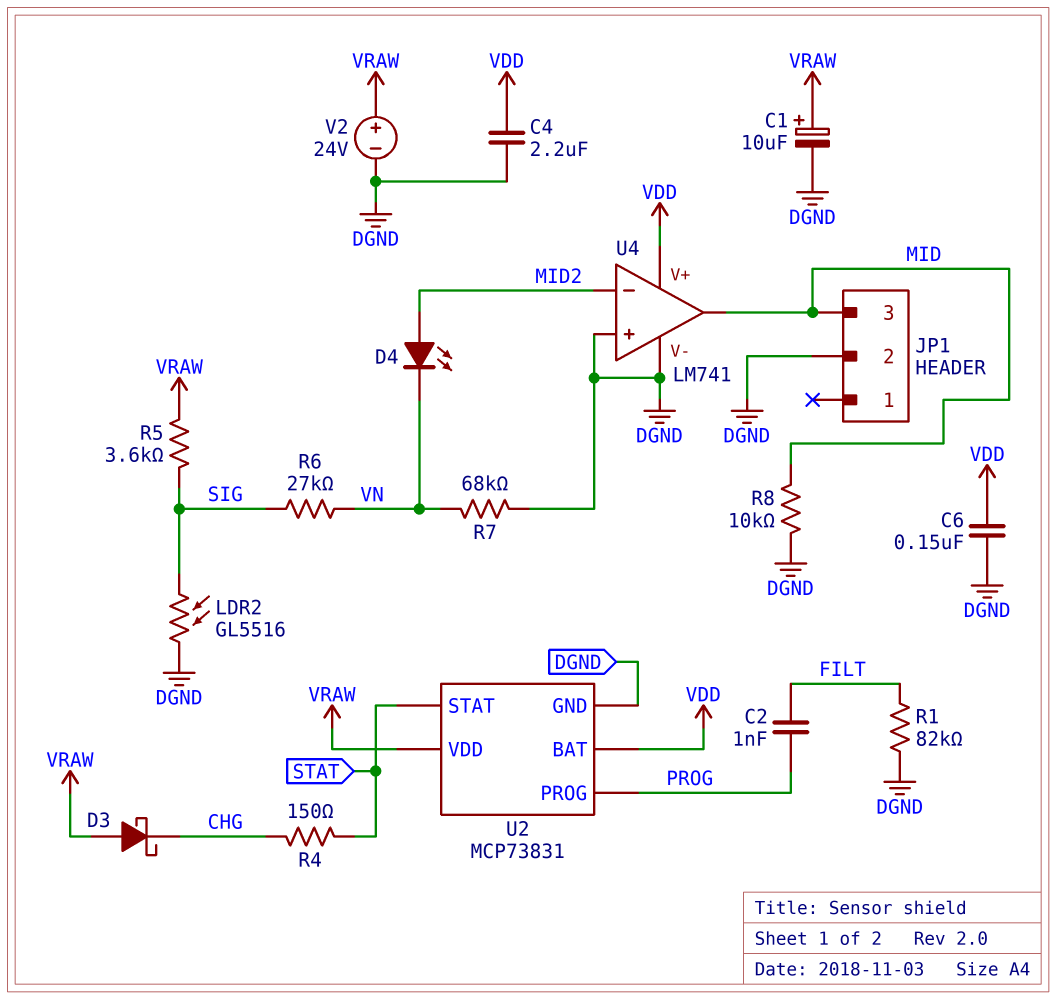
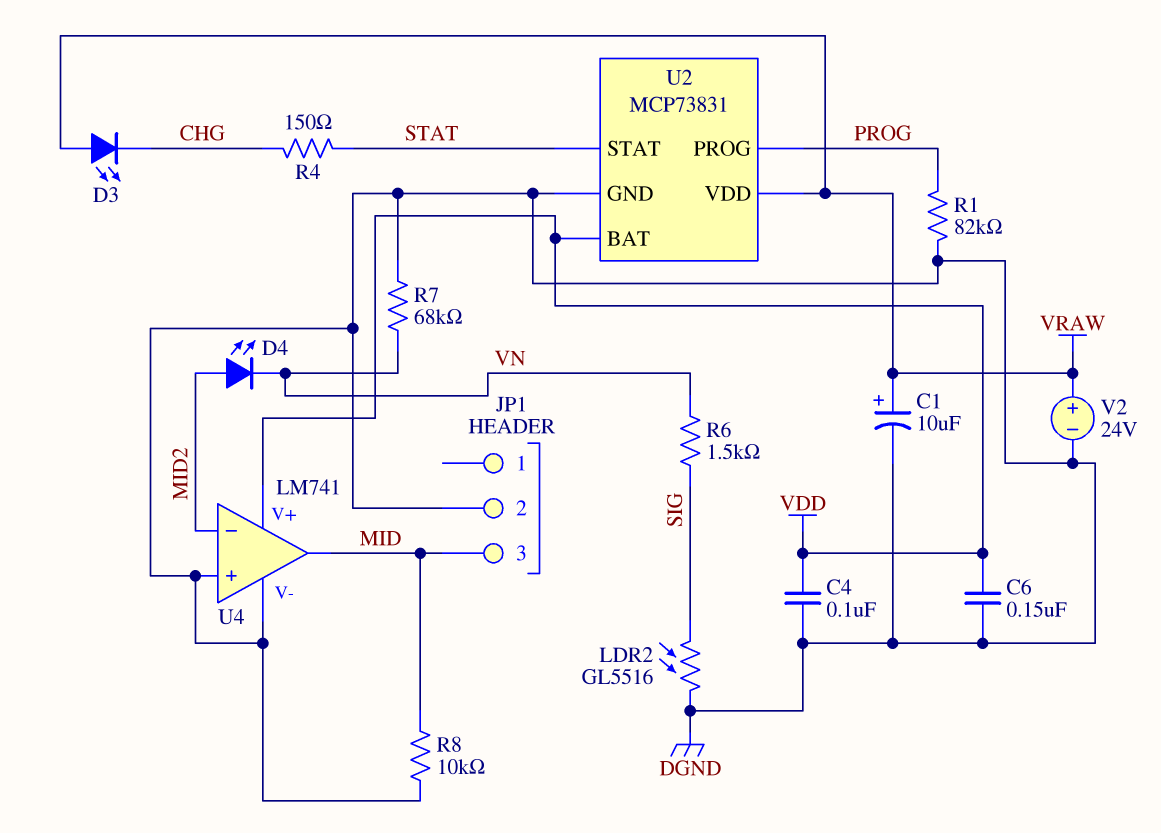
C2: 1nF (FILT, PROG) -> none
C4: 2.2uF (DGND, VDD) -> 100nF (DGND, VDD)
D3: schottky (A VRAW, K CHG) -> LED (A VRAW, K CHG)
R1: 82k (DGND, FILT) -> 82k (DGND, PROG)
R5: 3.6k (SIG, VRAW) -> none
R6: 27k (SIG, VN) -> 1.5k (SIG, VN)

